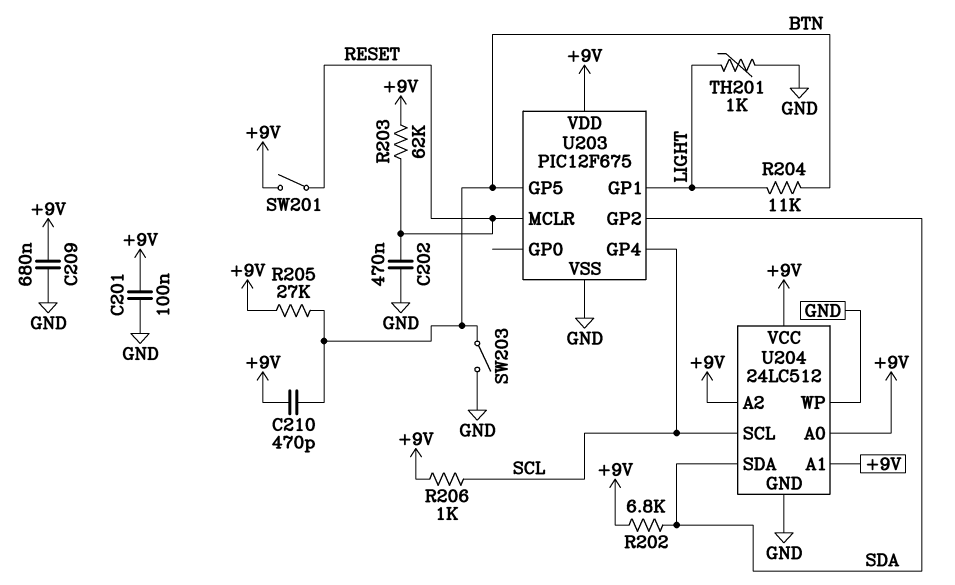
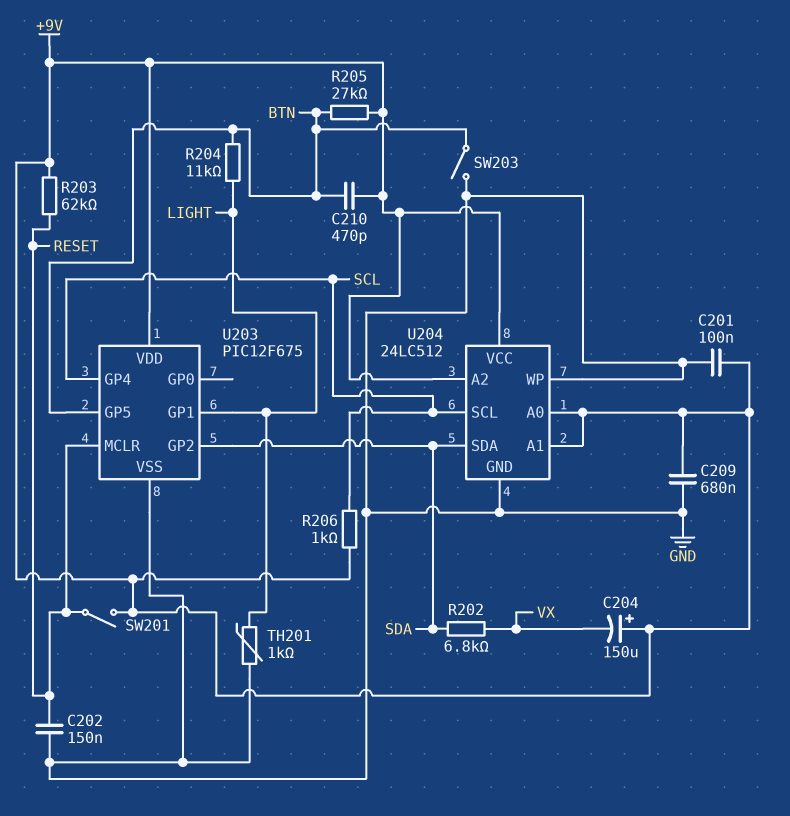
C202: 470nF (GND, RESET) -> 150nF (GND, RESET)
C204: none -> 150uF (plus +9V, minus VX)
R202: 6.8k (+9V, SDA) -> 6.8k (SDA, VX)

